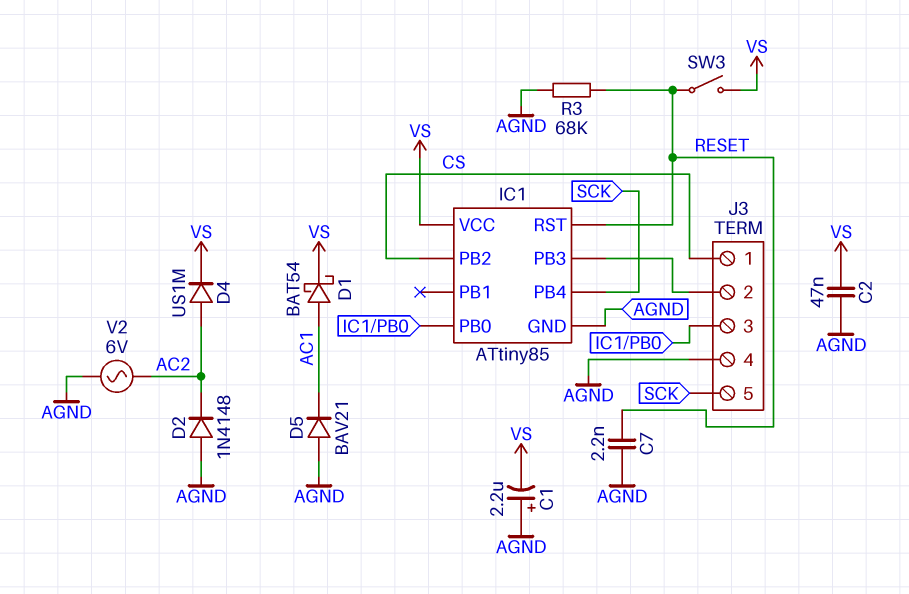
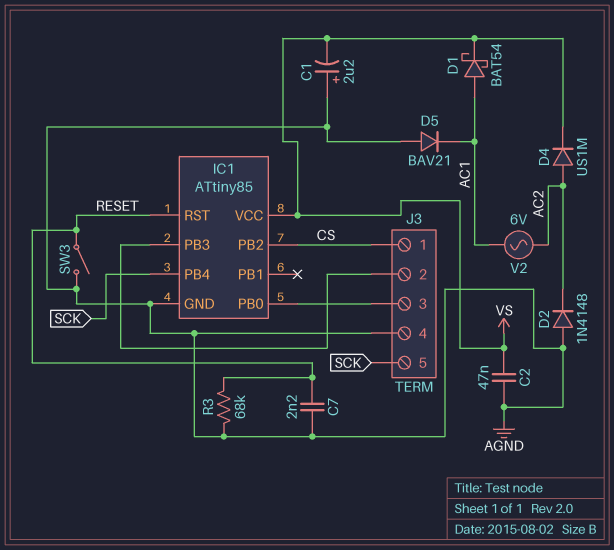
SW3: switch (RESET, VS) -> switch (AGND, RESET)
V2: AC 6V (AC2, AGND) -> AC 6V (AC1, AC2)

